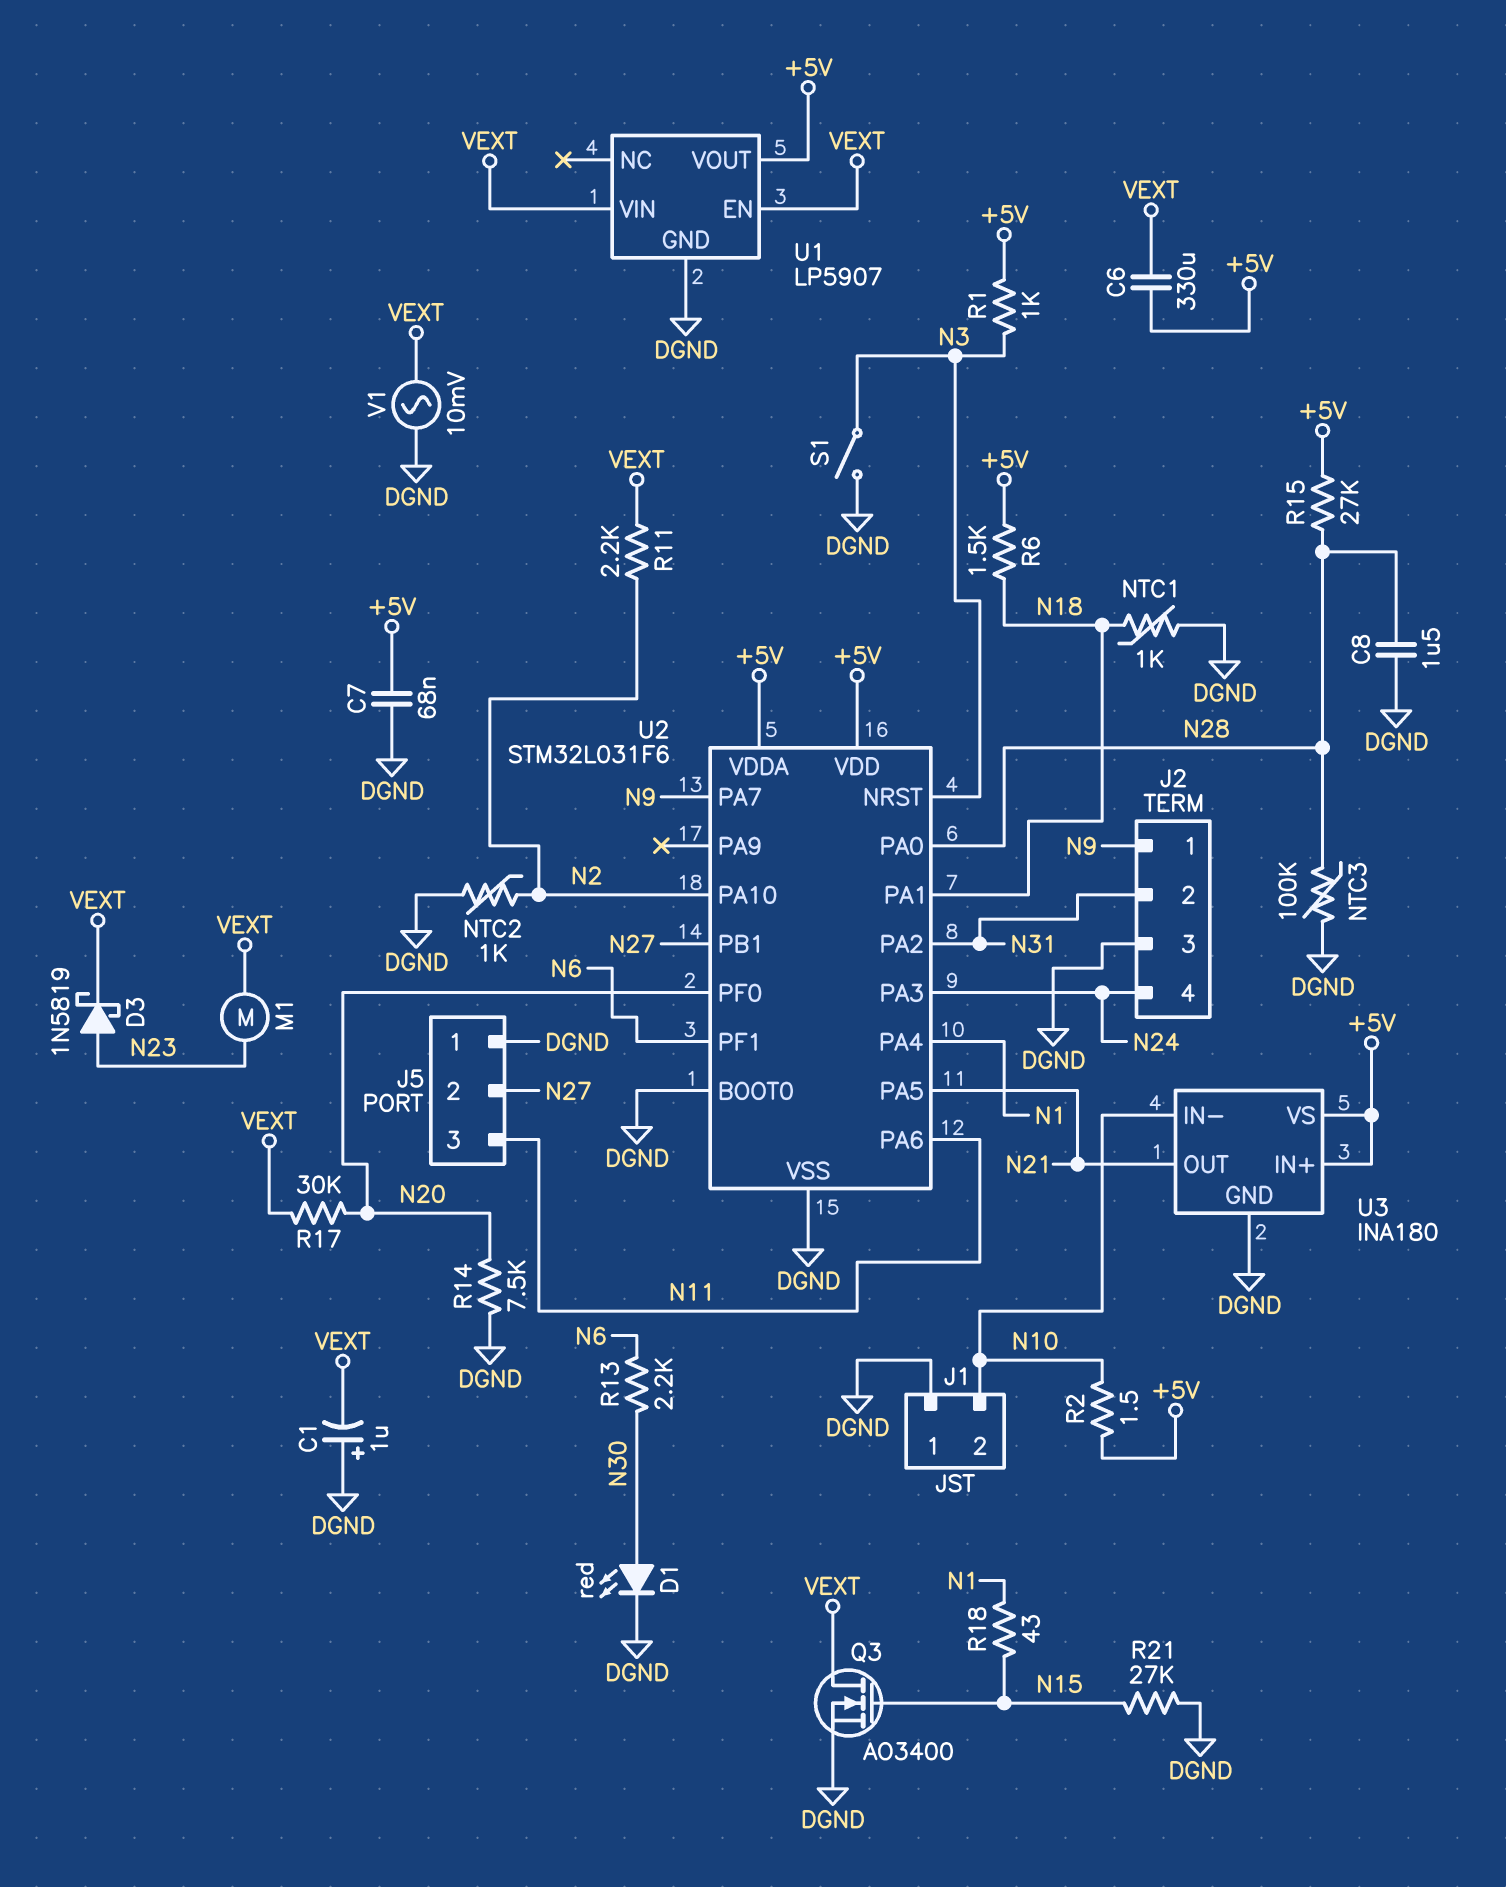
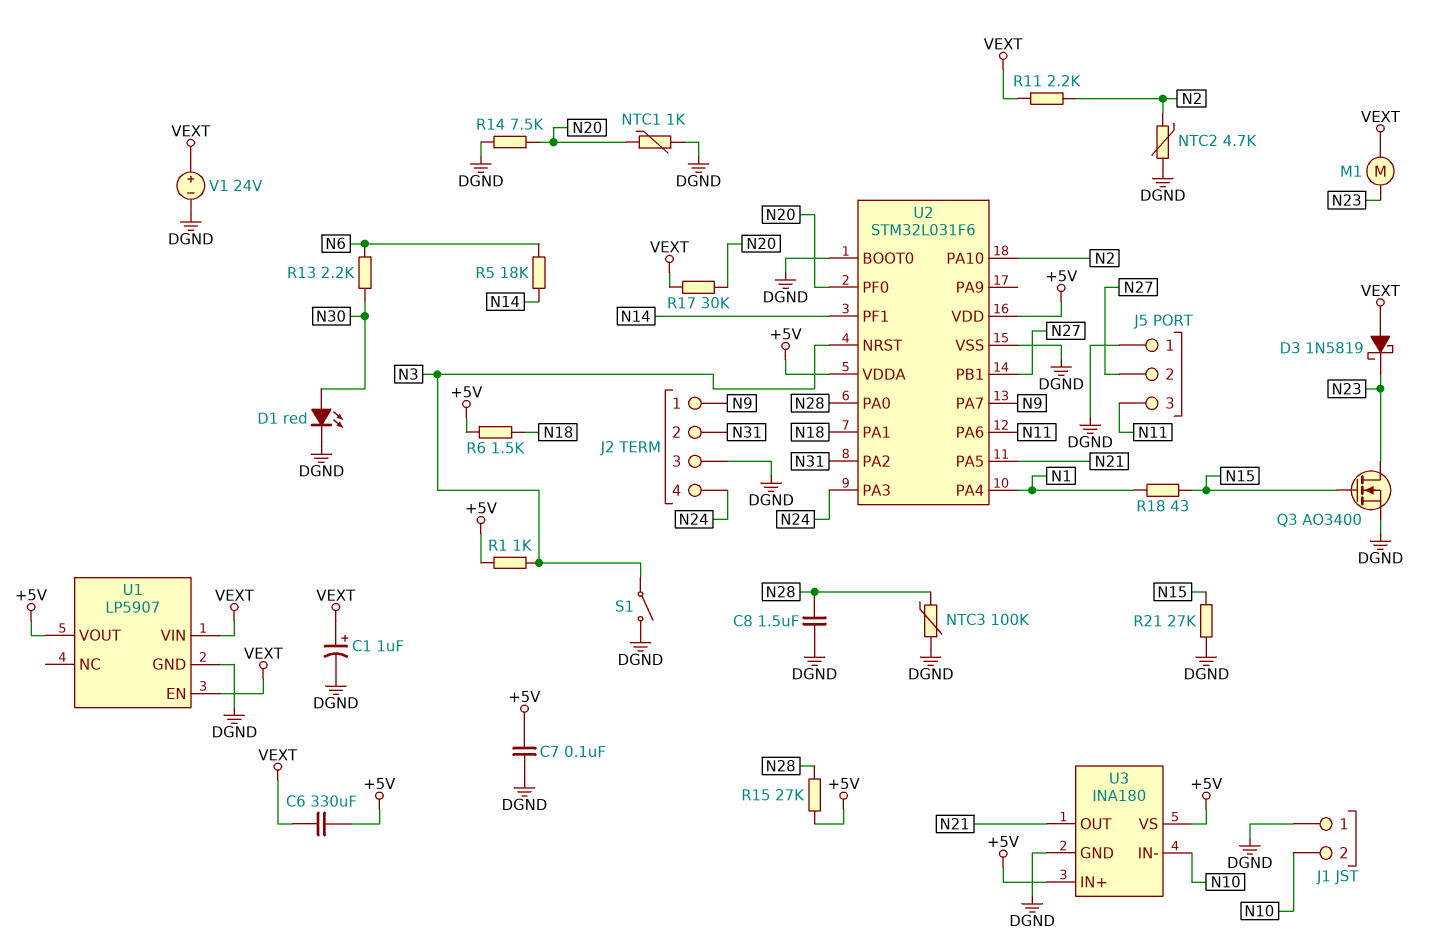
C1: 1uF (plus DGND, minus VEXT) -> 1uF (plus VEXT, minus DGND)
C7: 68nF (+5V, DGND) -> 100nF (+5V, DGND)
D3: schottky 1N5819 (A N23, K VEXT) -> schottky 1N5819 (A VEXT, K N23)
NTC1: 1k (DGND, N18) -> 1k (DGND, N20)
NTC2: 1k (DGND, N2) -> 4.7k (DGND, N2)
Q3: NMOS AO3400 (G N15, D VEXT, S DGND) -> NMOS AO3400 (G N15, D N23, S DGND)
R2: 1.5 (+5V, N10) -> none
R5: none -> 18k (N6, N14)
U2 pin PF1: N6 -> N14
V1: AC 10mV (DGND, VEXT) -> 24V (plus VEXT, minus DGND)

